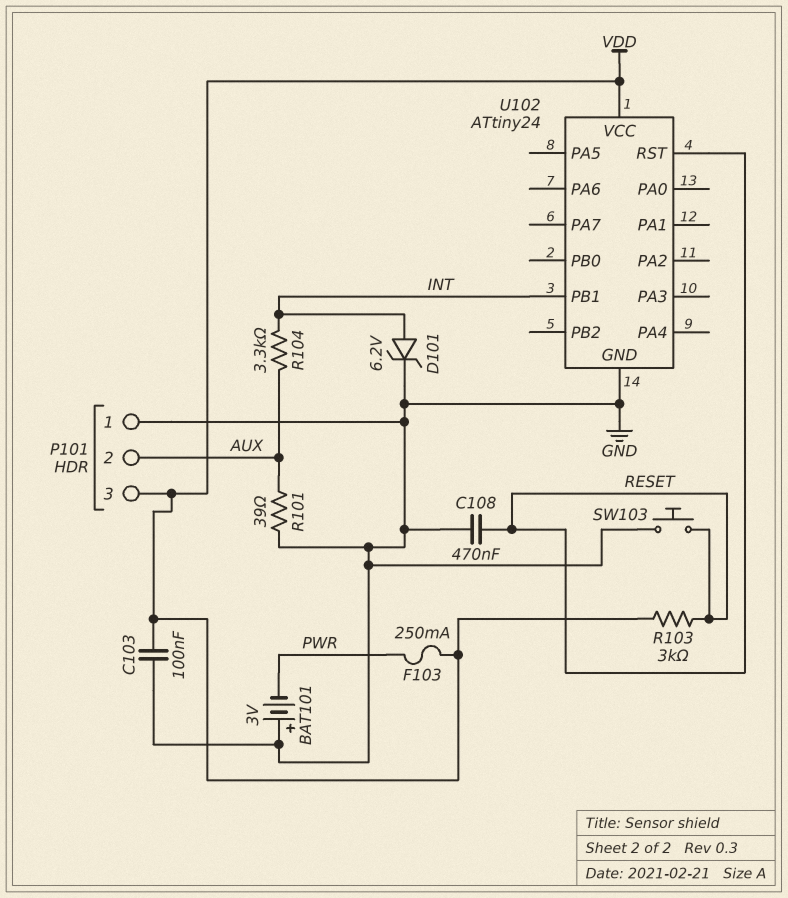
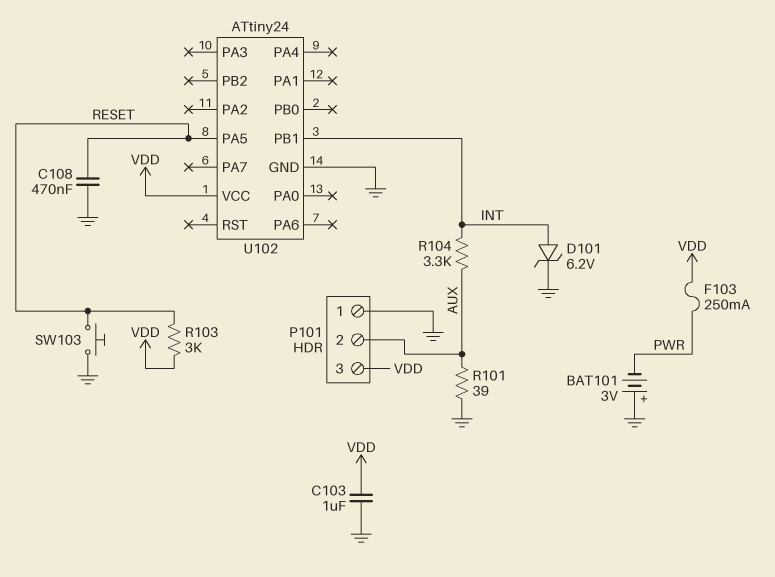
C103: 100nF (GND, VDD) -> 1uF (GND, VDD)
U102 pin PA5: none -> RESET
U102 pin RST: RESET -> none

